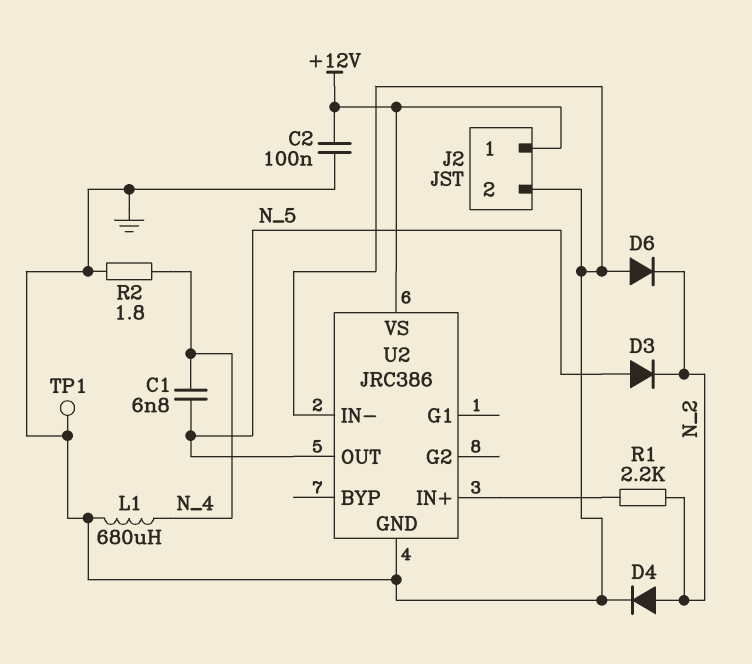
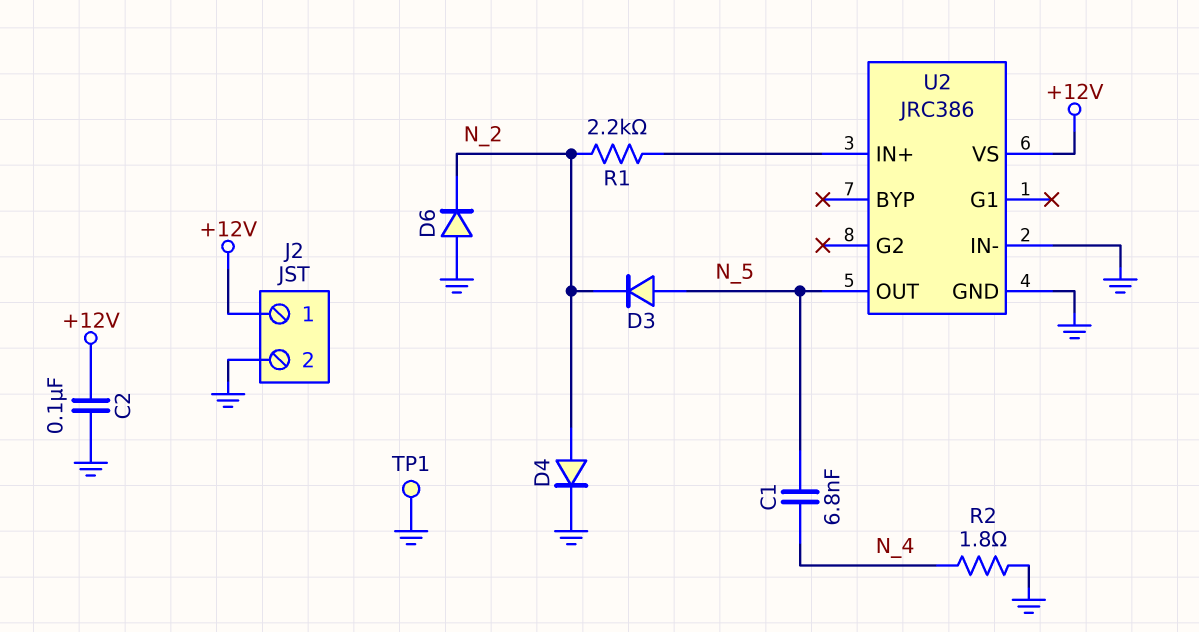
L1: 680uH (GND, N_4) -> none

